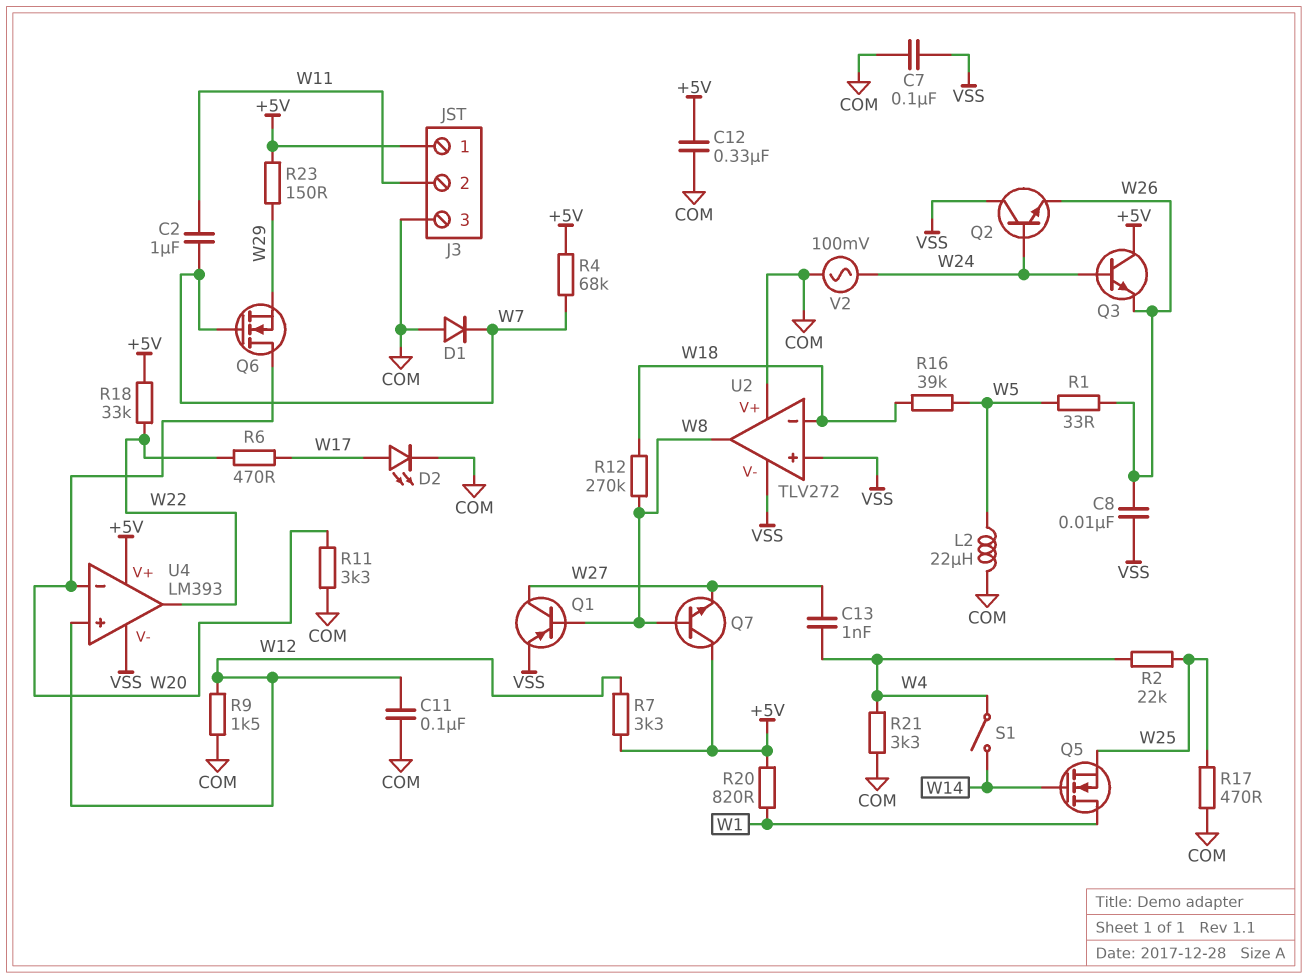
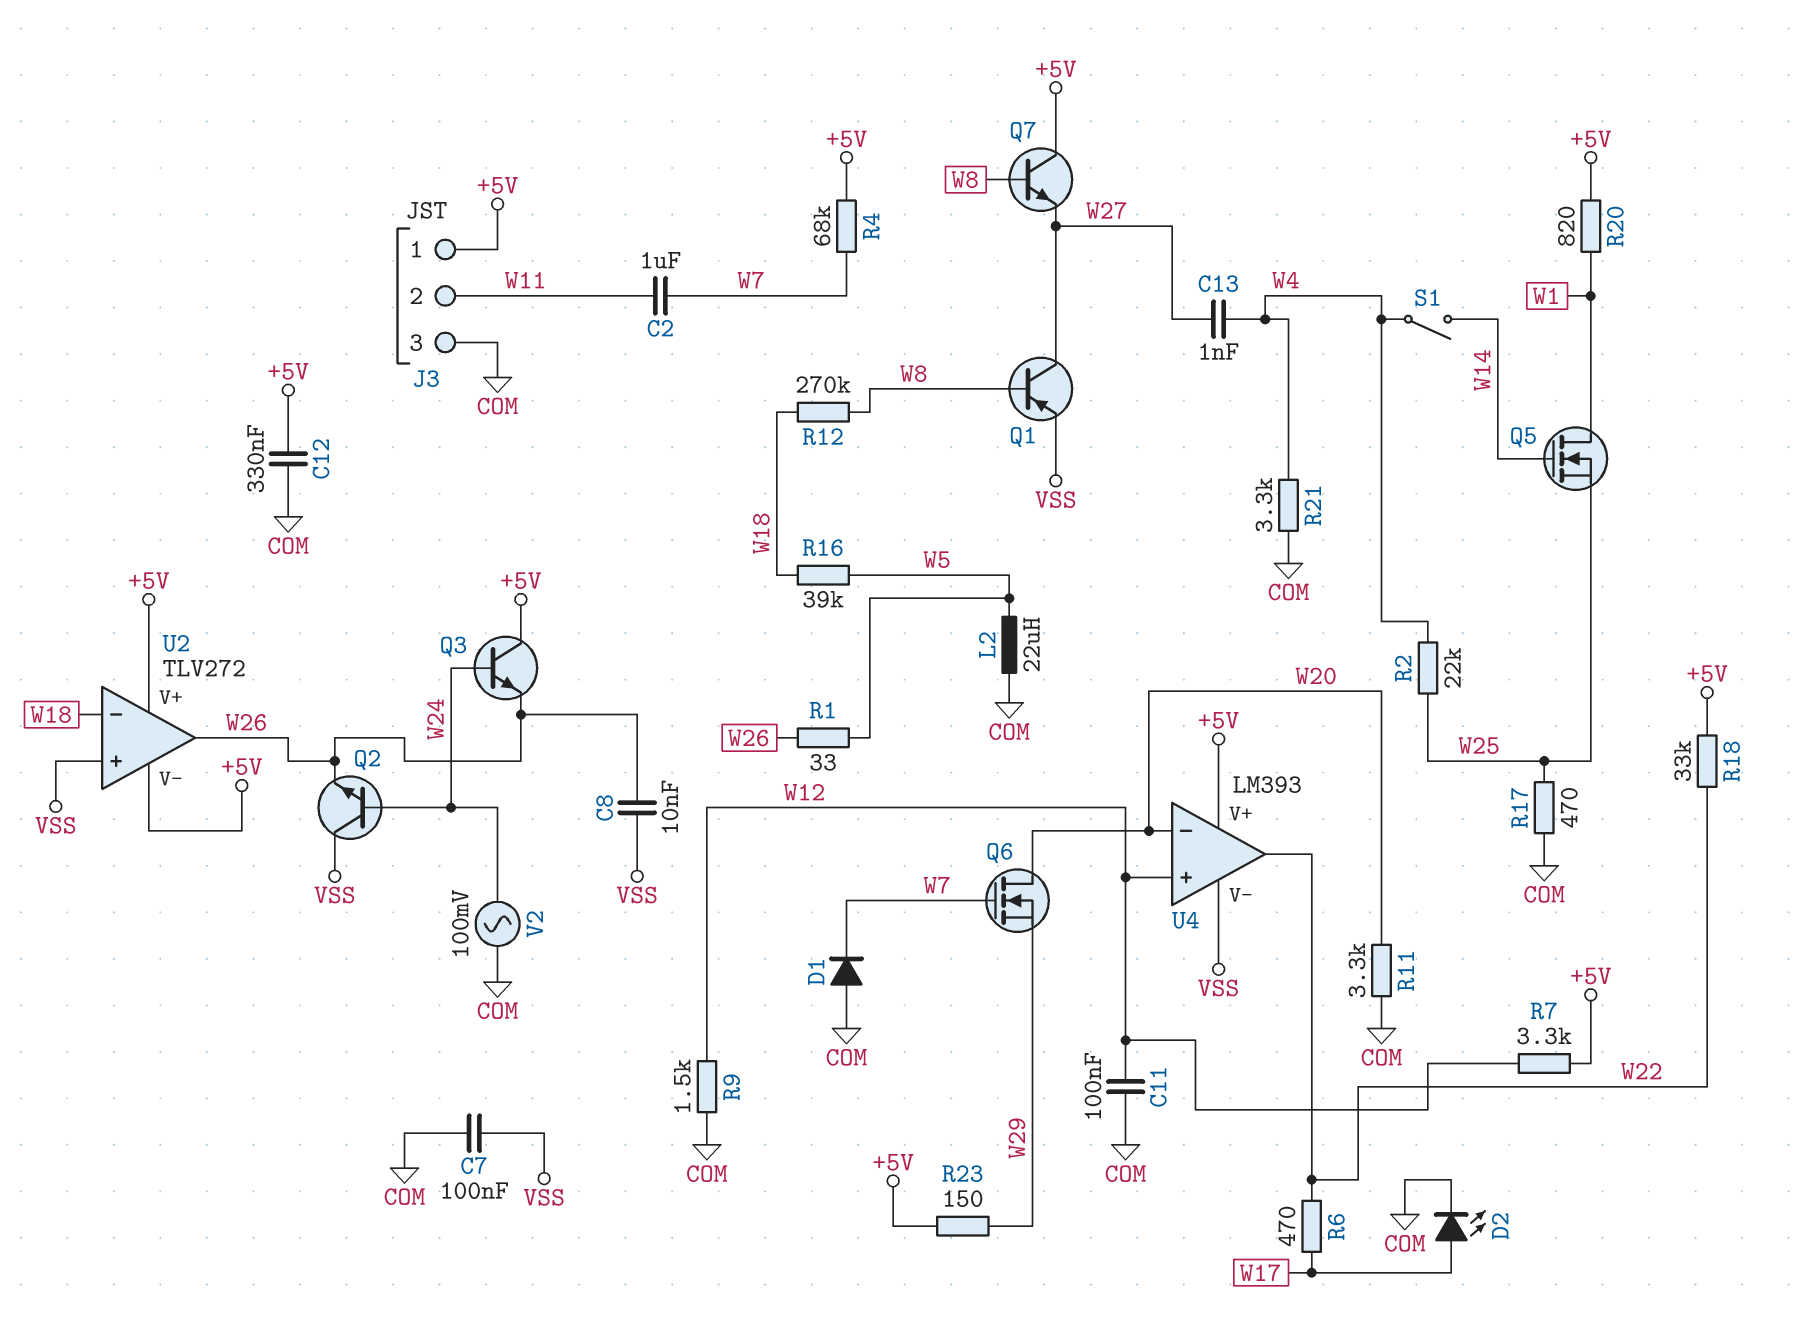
U2 pin V+: COM -> +5V
U2 pin V-: VSS -> +5V
U2 pin out: W8 -> W26

